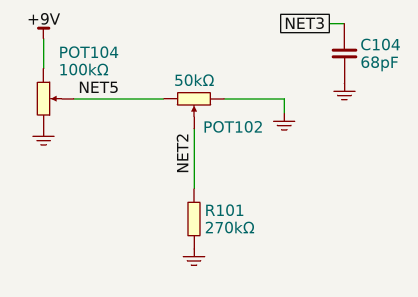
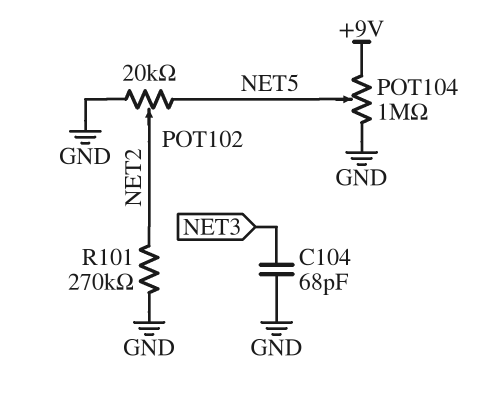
POT102: 50k (GND, NET5, wiper NET2) -> 20k (GND, NET5, wiper NET2)
POT104: 100k (+9V, GND, wiper NET5) -> 1M (+9V, GND, wiper NET5)

